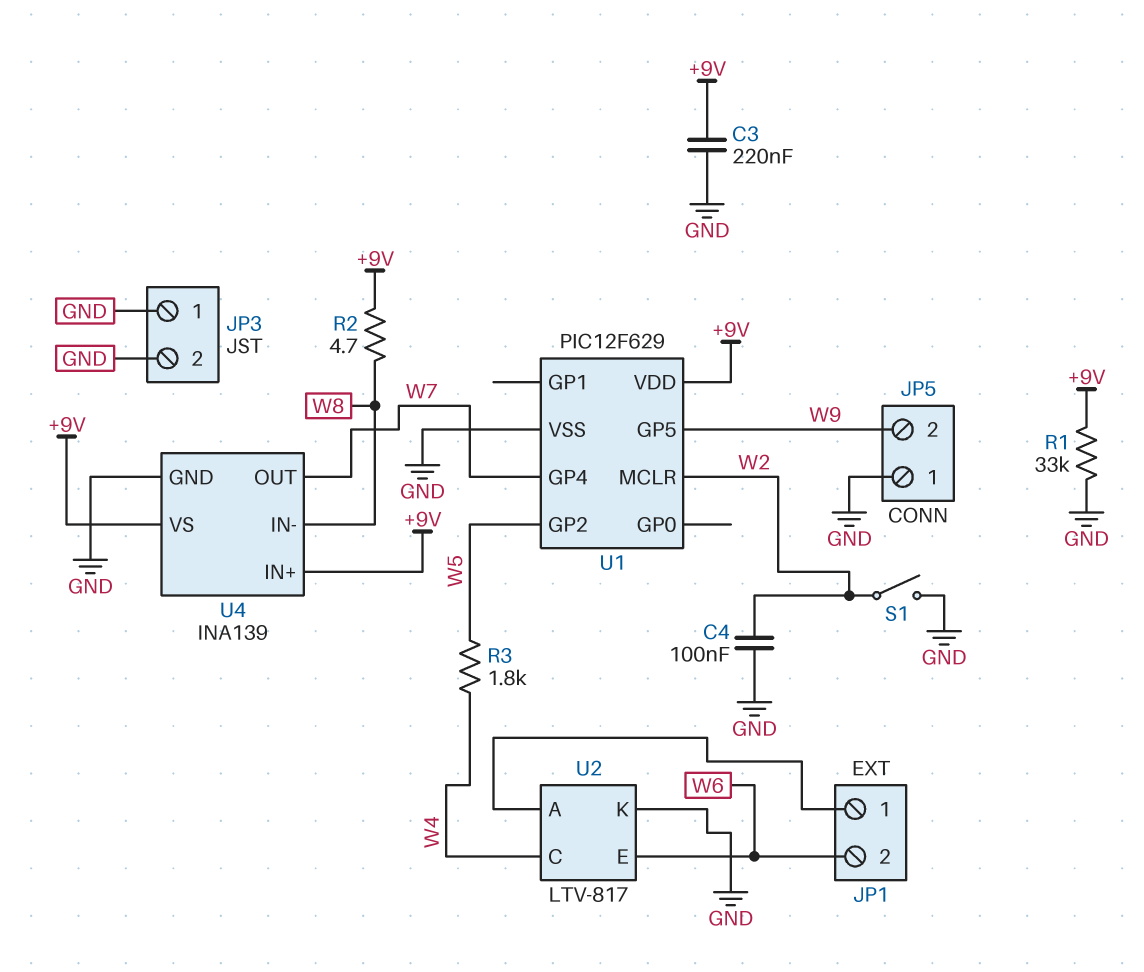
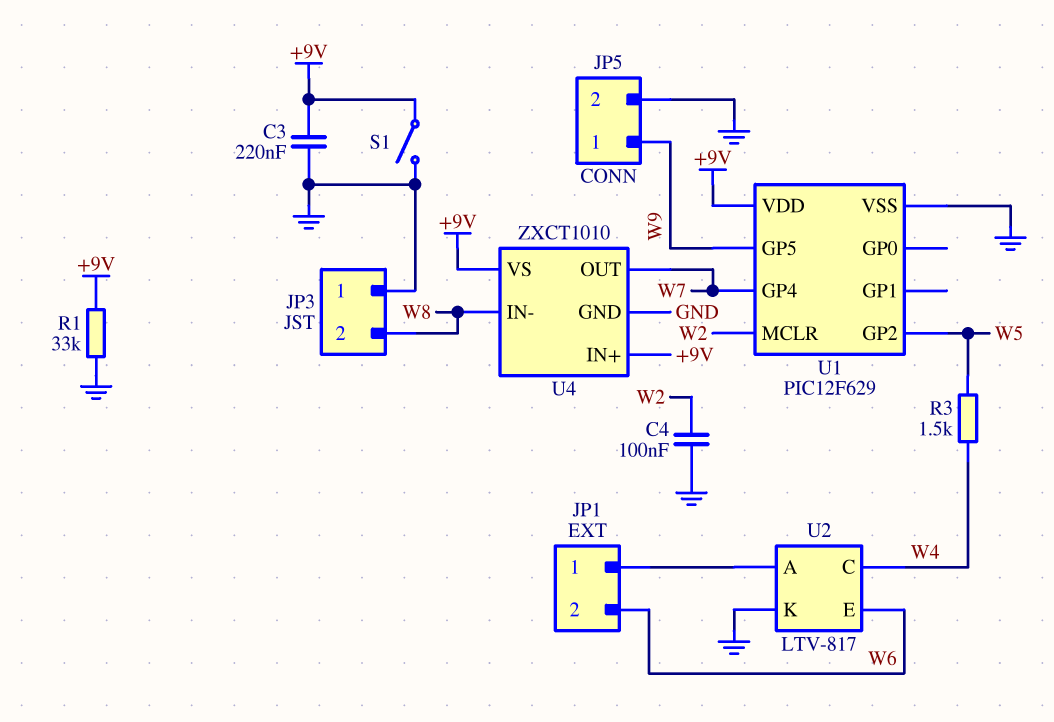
JP3 pin 2: GND -> W8
JP5 pin 1: GND -> W9
JP5 pin 2: W9 -> GND
R2: 4.7 (+9V, W8) -> none
R3: 1.8k (W4, W5) -> 1.5k (W4, W5)
S1: switch (GND, W2) -> switch (+9V, GND)
U4: INA139 -> ZXCT1010

